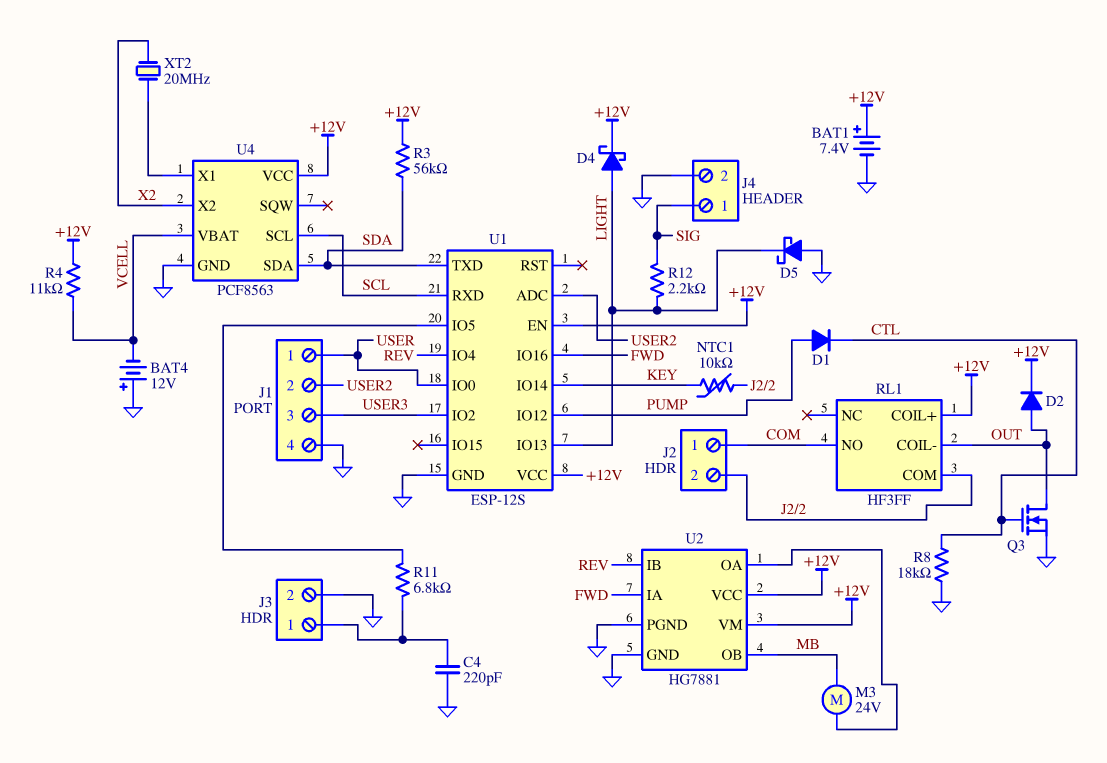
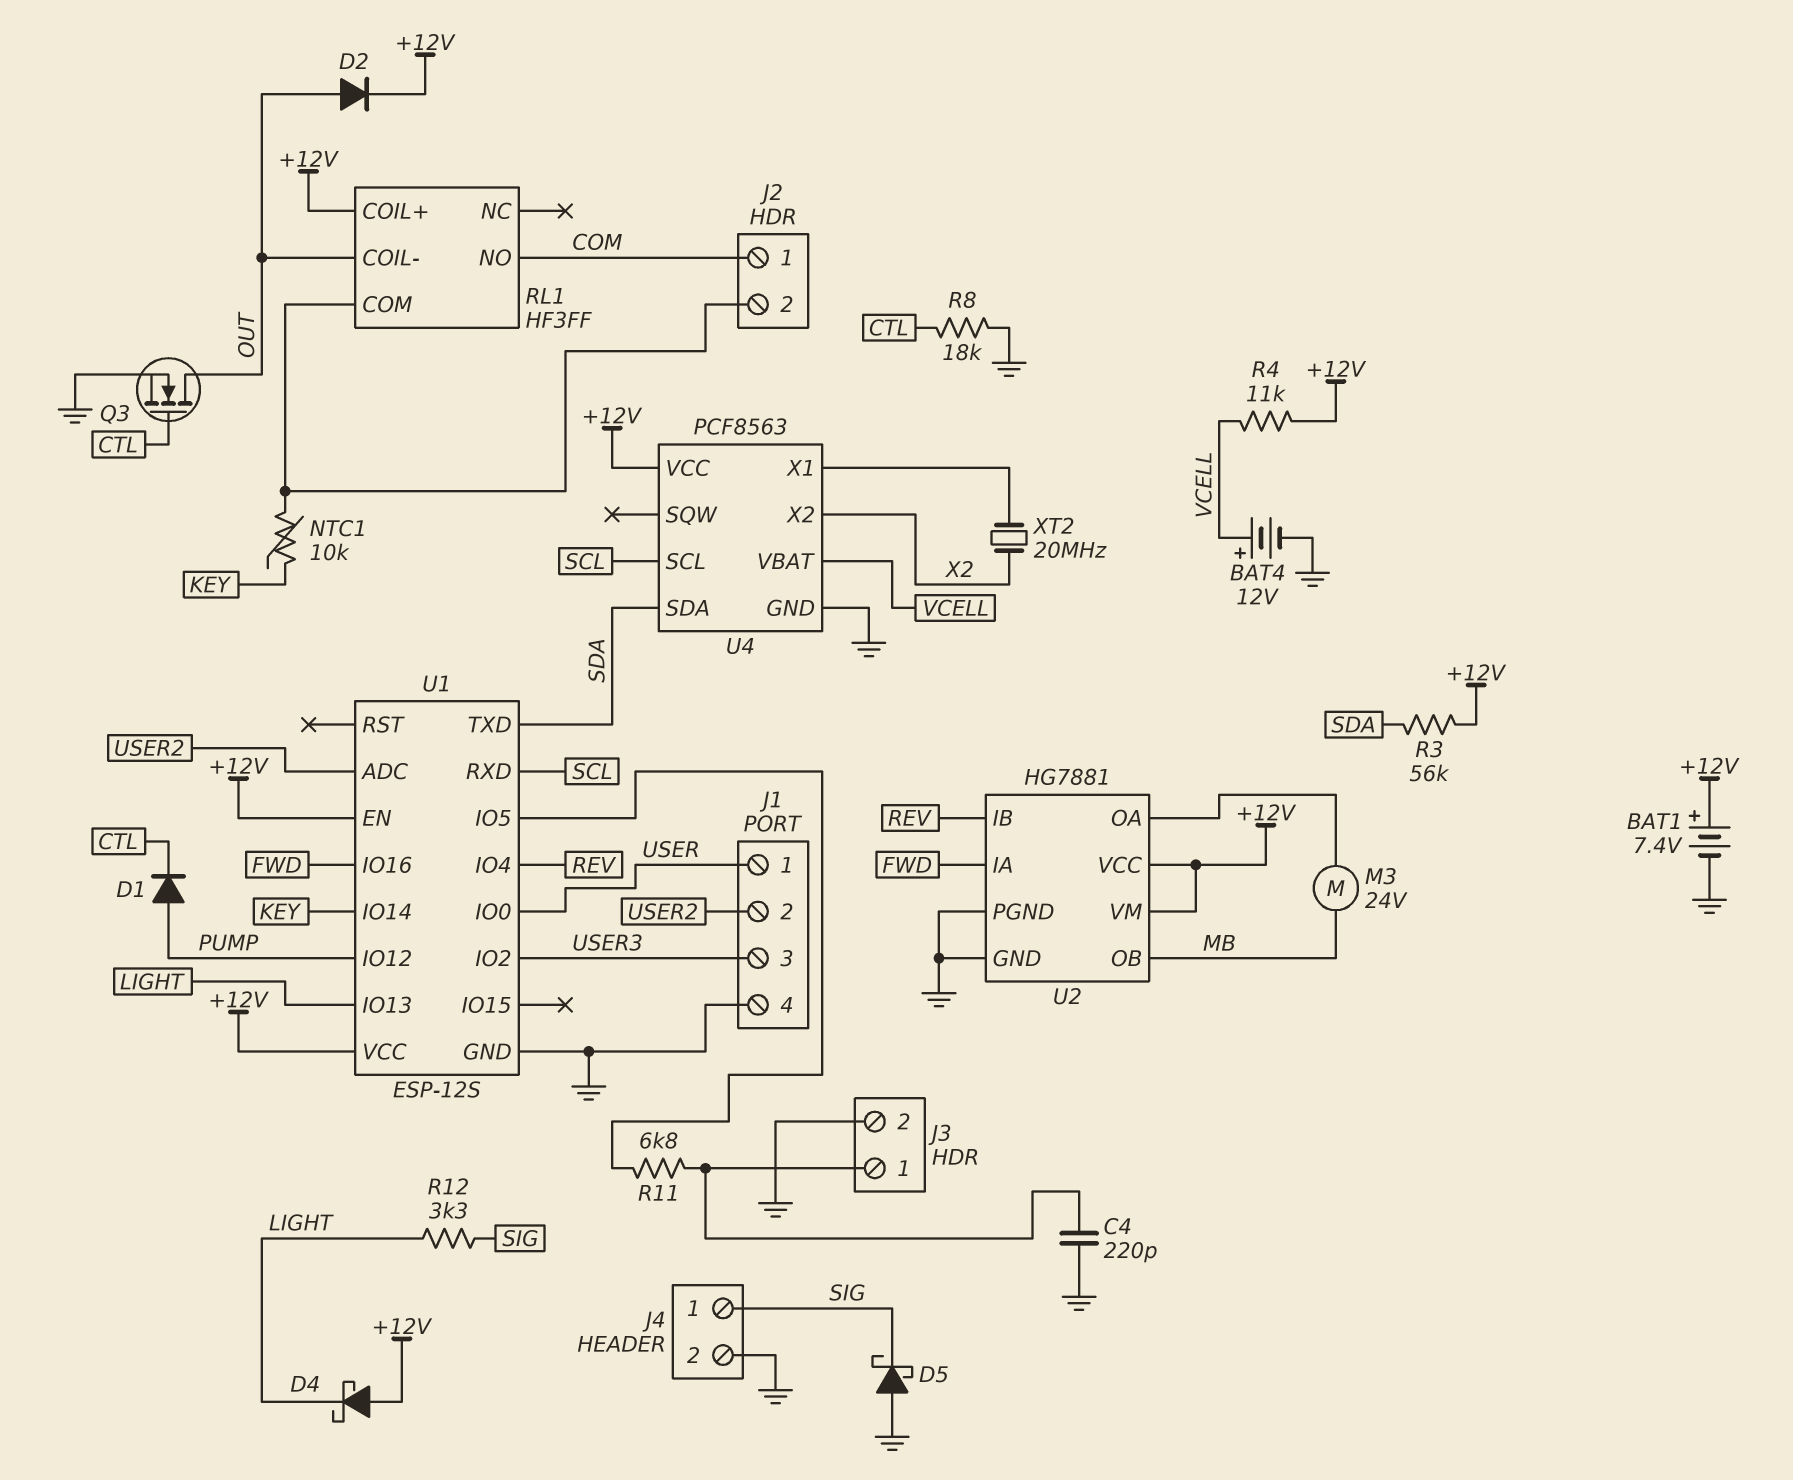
BAT4: 12V (plus GND, minus VCELL) -> 12V (plus VCELL, minus GND)
D4: schottky (A LIGHT, K +12V) -> schottky (A +12V, K LIGHT)
D5: schottky (A GND, K LIGHT) -> schottky (A GND, K SIG)
R12: 2.2k (LIGHT, SIG) -> 3.3k (LIGHT, SIG)

